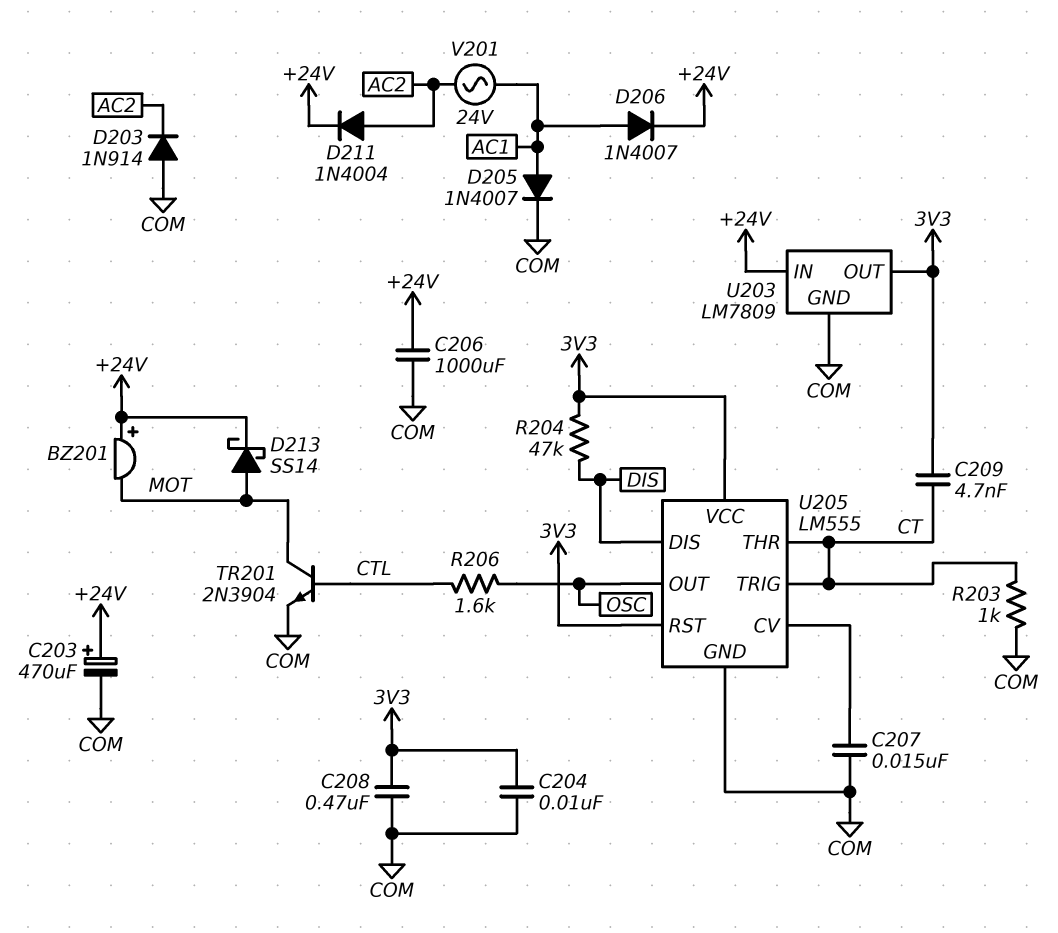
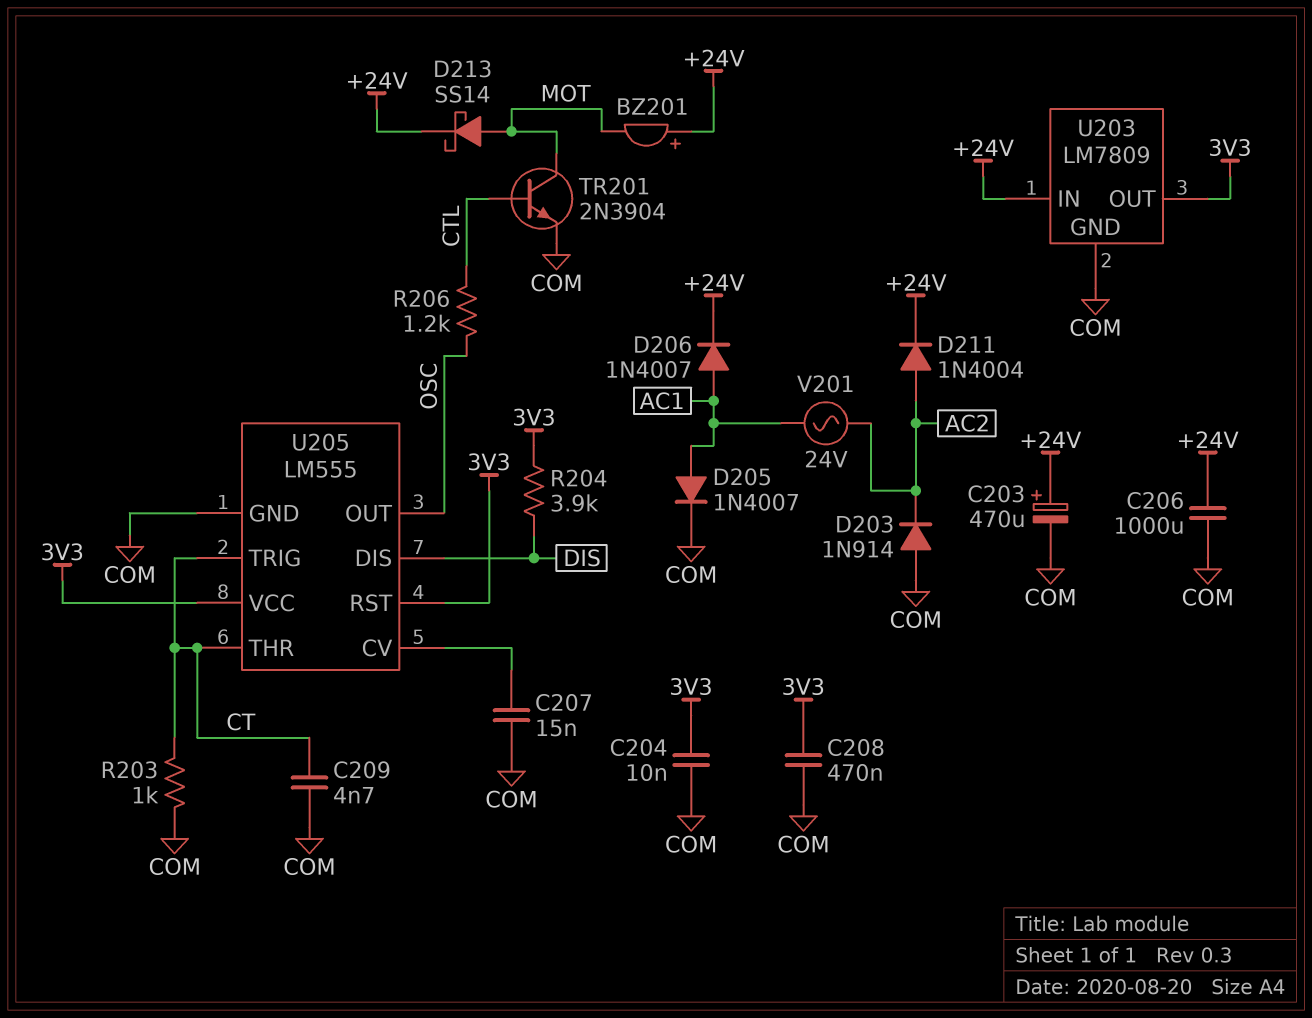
C209: 4.7nF (3V3, CT) -> 4.7nF (COM, CT)
R204: 47k (3V3, DIS) -> 3.9k (3V3, DIS)
R206: 1.6k (CTL, OSC) -> 1.2k (CTL, OSC)

